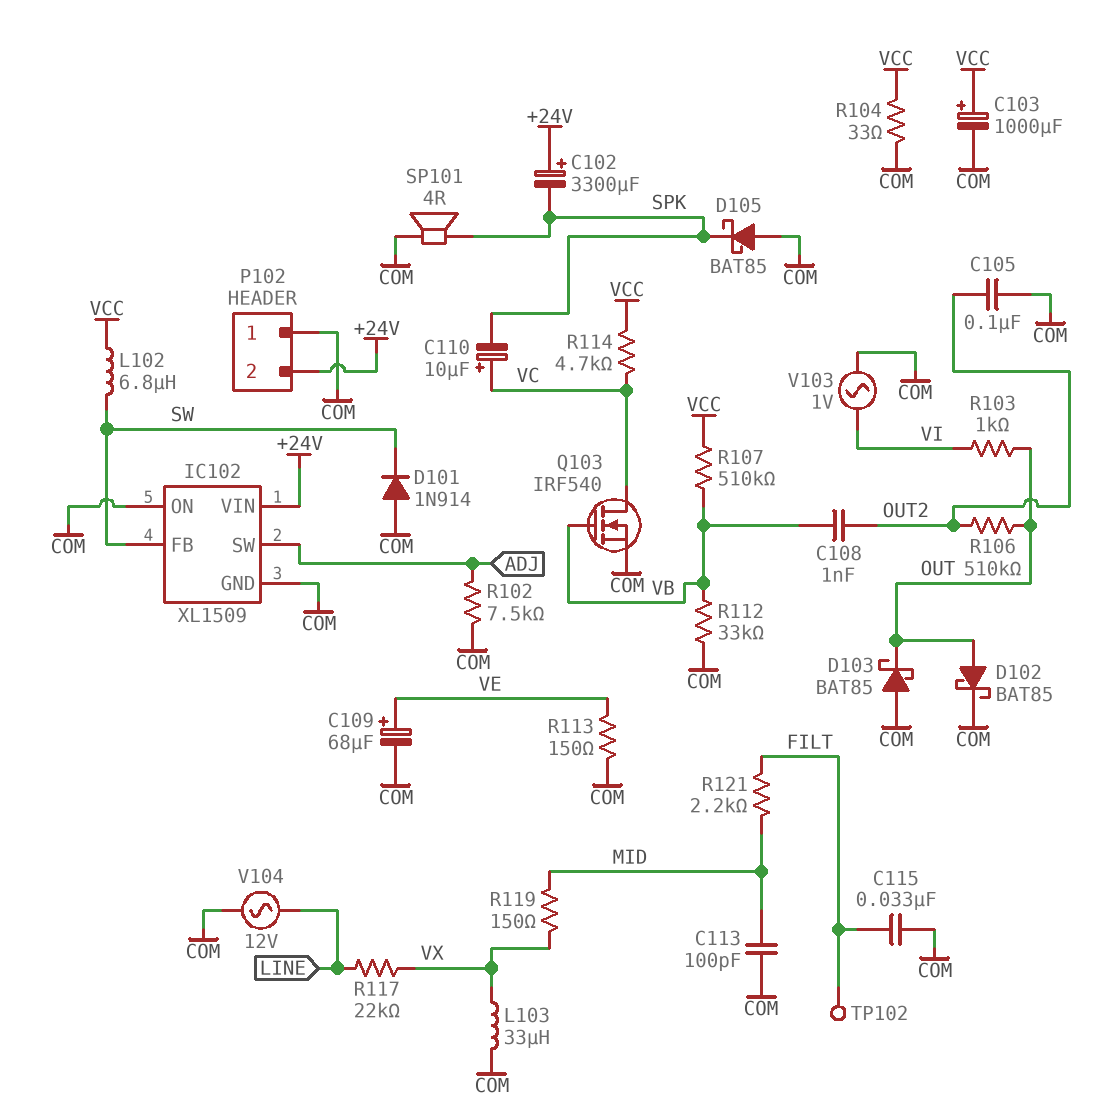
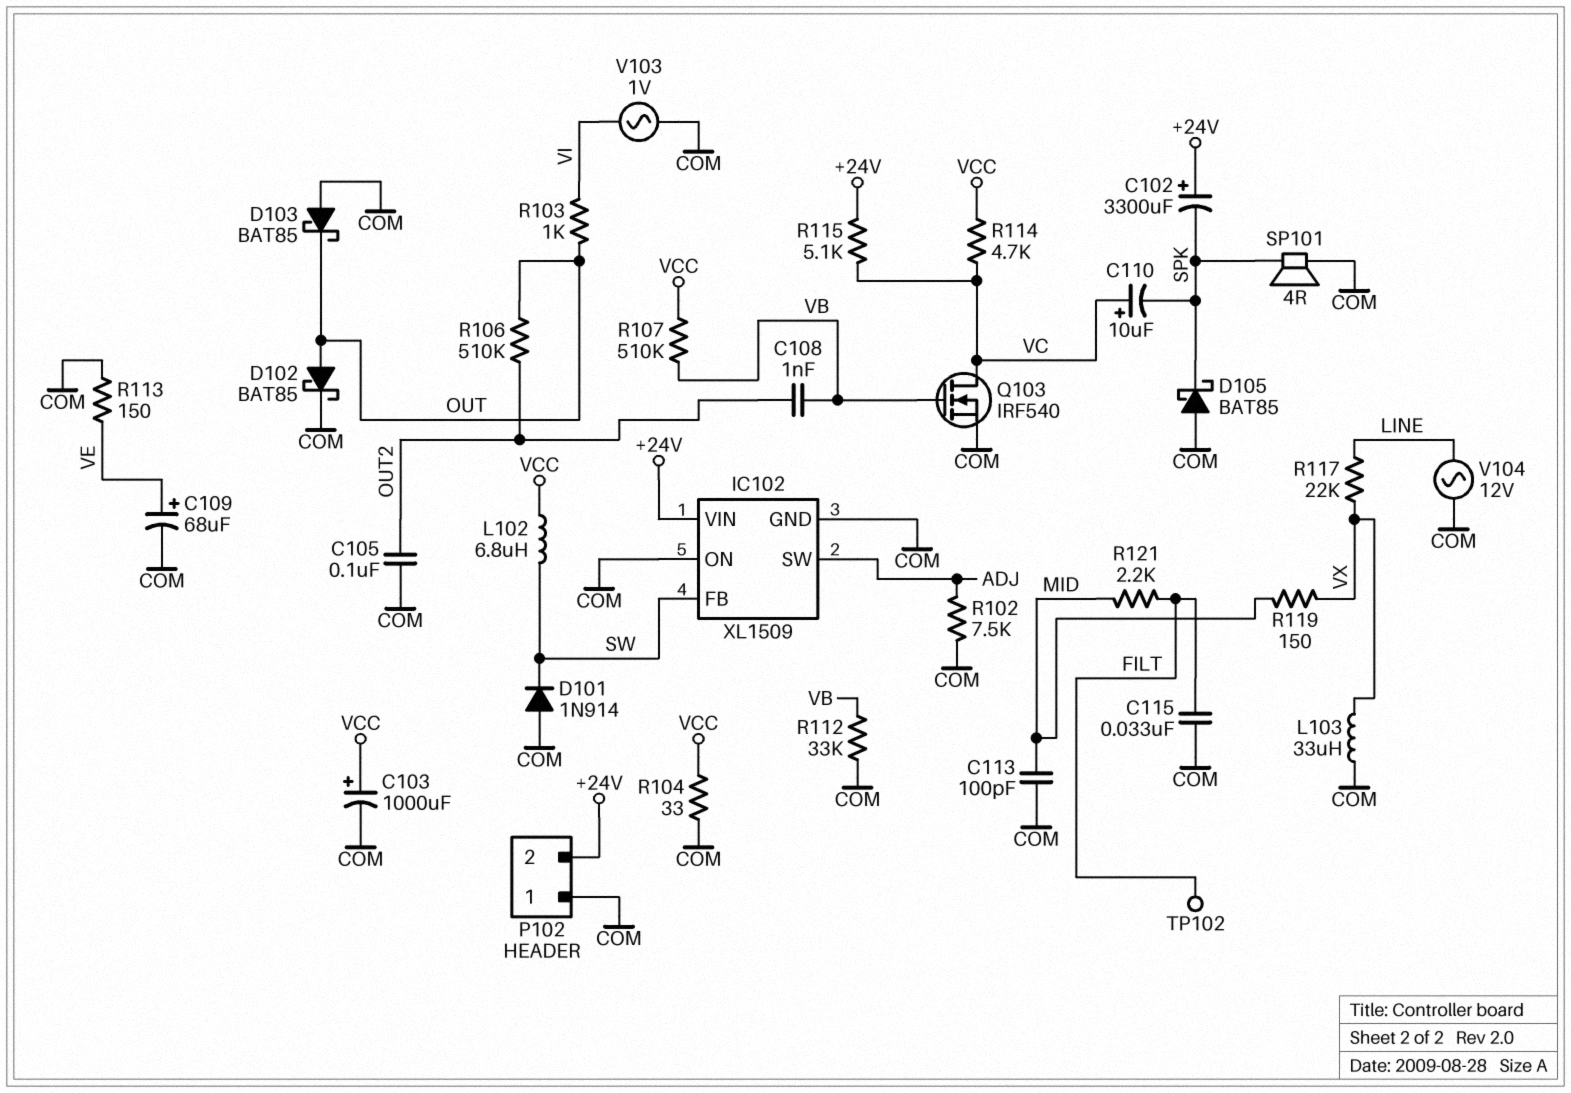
R115: none -> 5.1k (+24V, VC)

